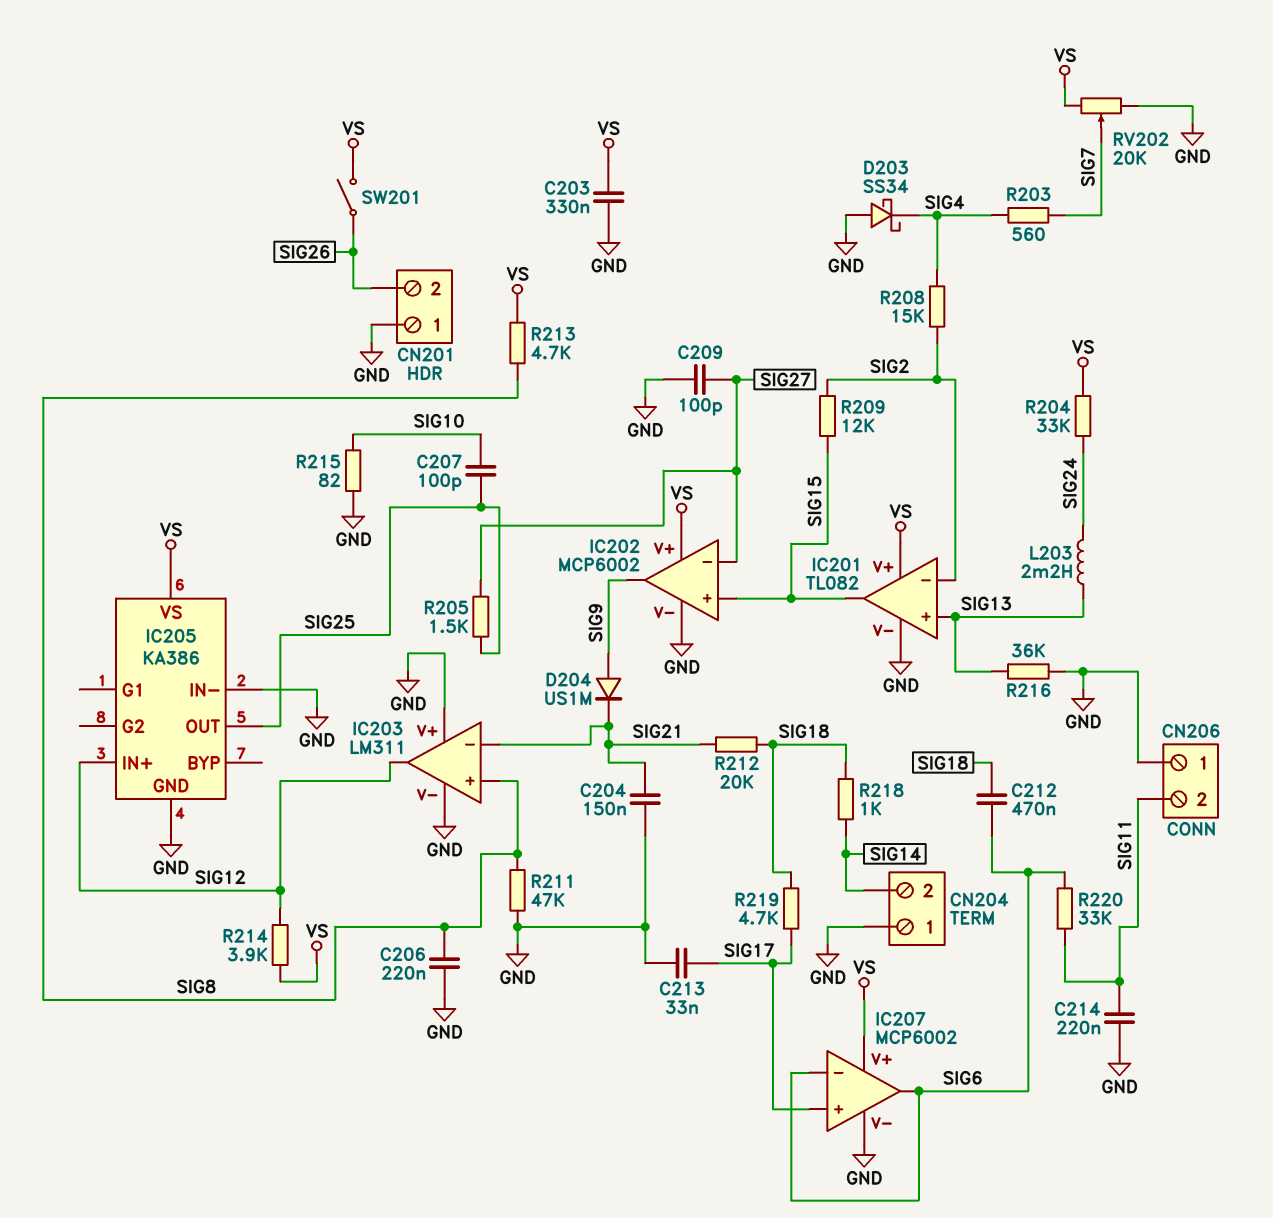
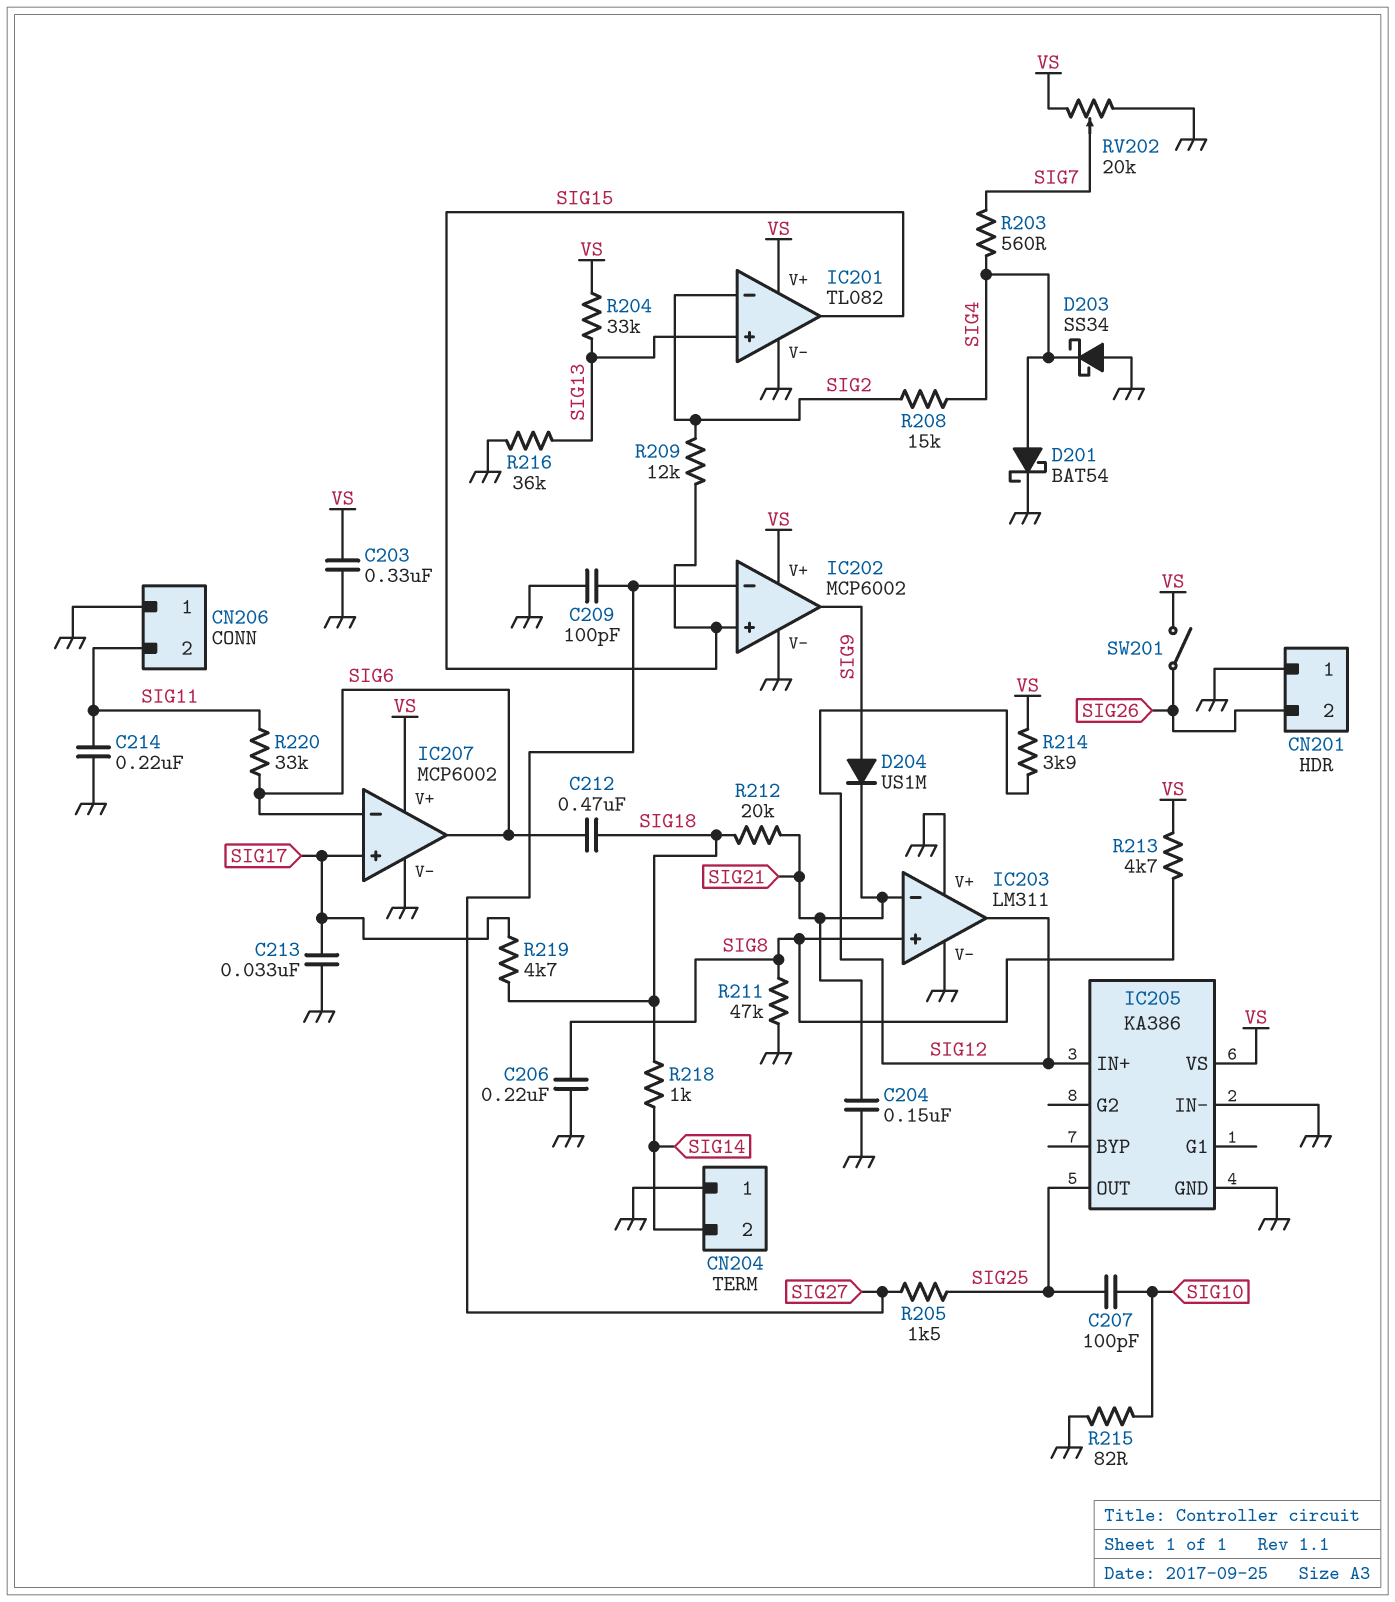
D201: none -> schottky BAT54 (A SIG4, K GND)
L203: 2.2mH (SIG13, SIG24) -> none
R204: 33k (SIG24, VS) -> 33k (SIG13, VS)

